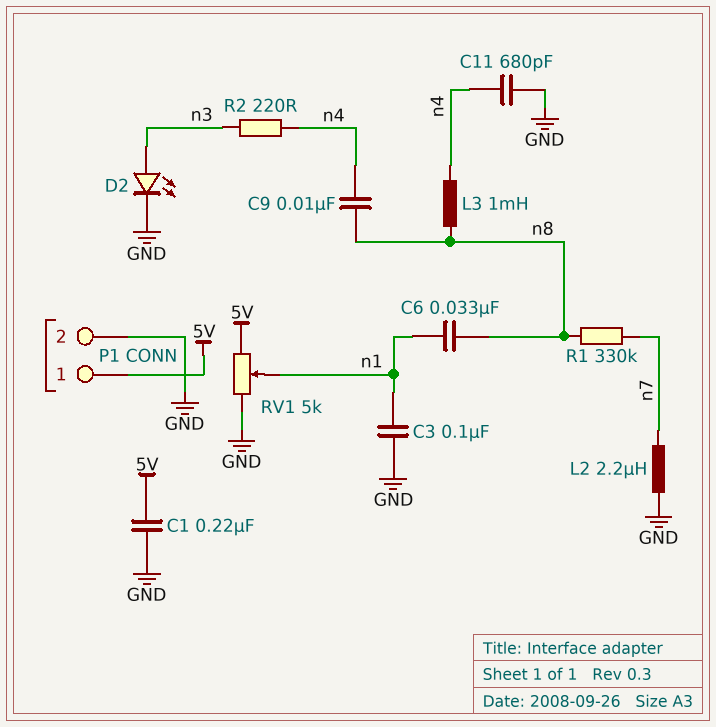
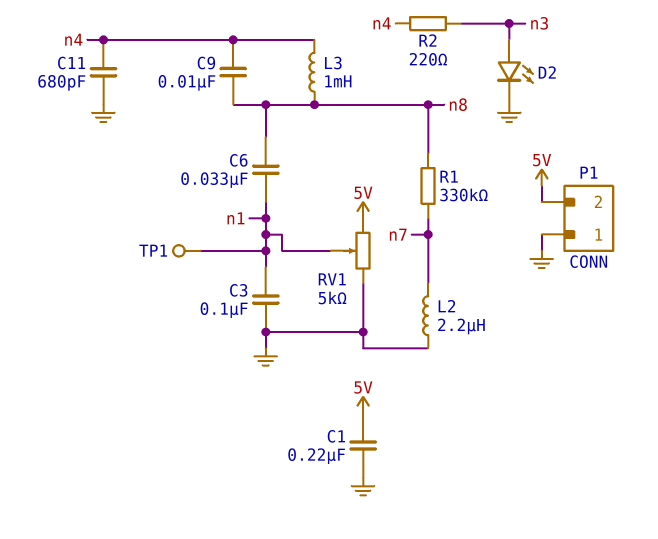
P1 pin 1: 5V -> GND
P1 pin 2: GND -> 5V
TP1: none -> test point (n1)

